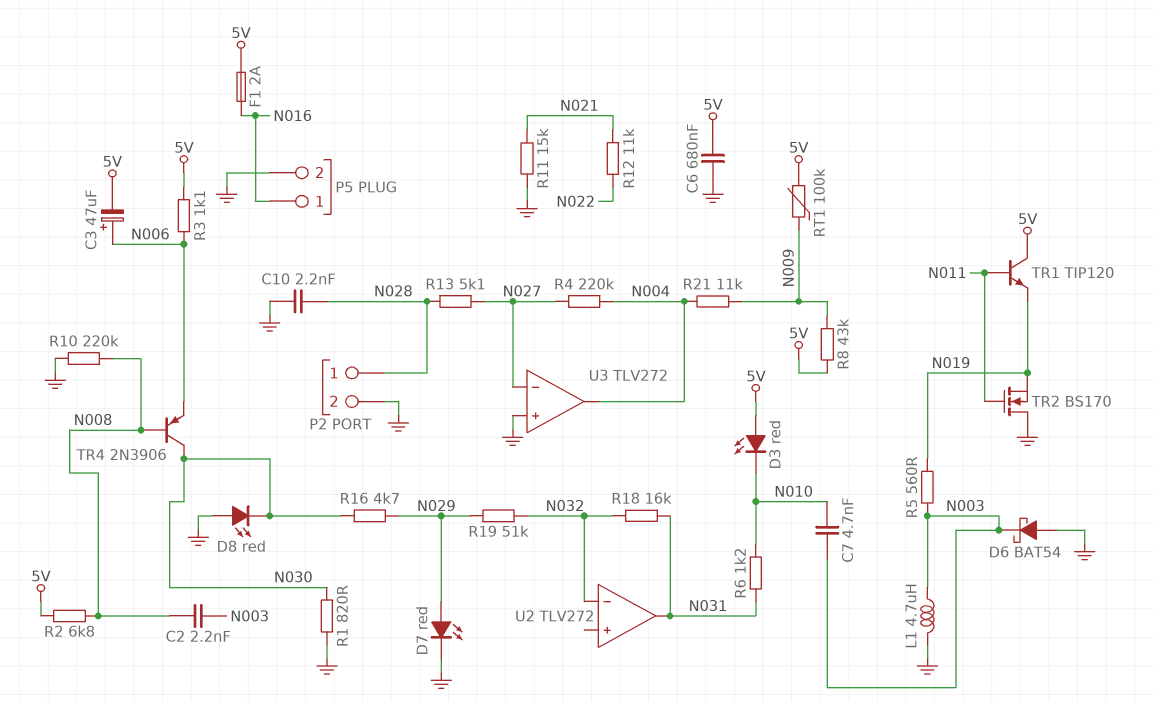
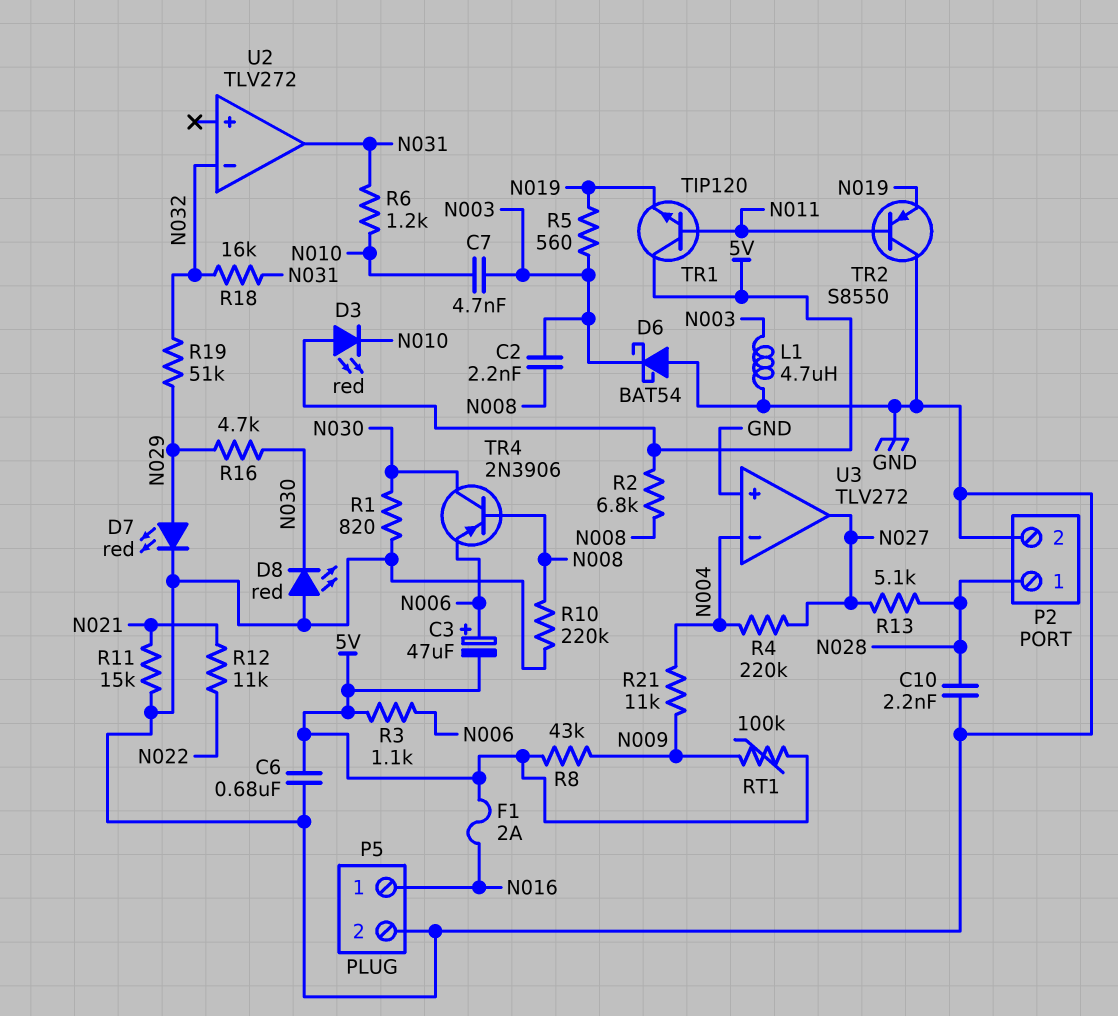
TR2: NMOS BS170 (G N011, D GND, S N019) -> PNP S8550 (B N011, C GND, E N019)
U3 pin in-: N027 -> N004
U3 pin out: N004 -> N027

